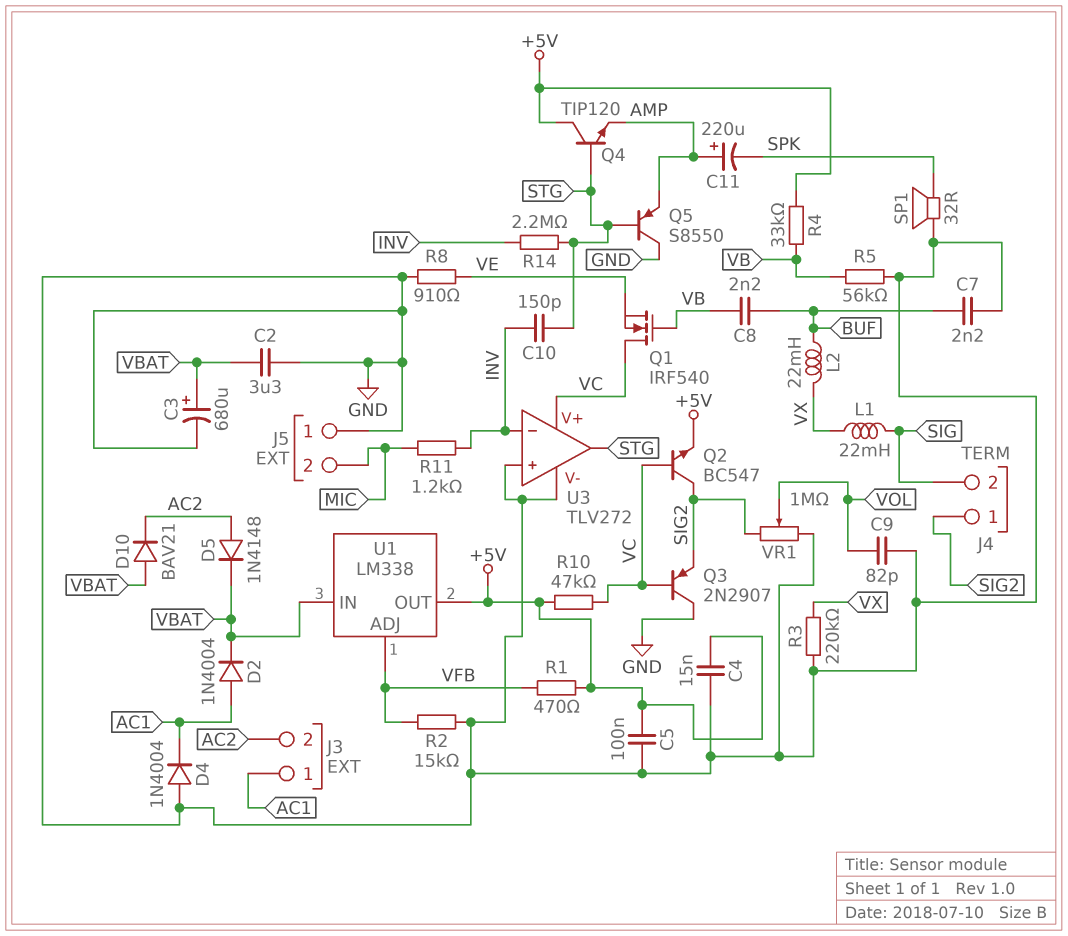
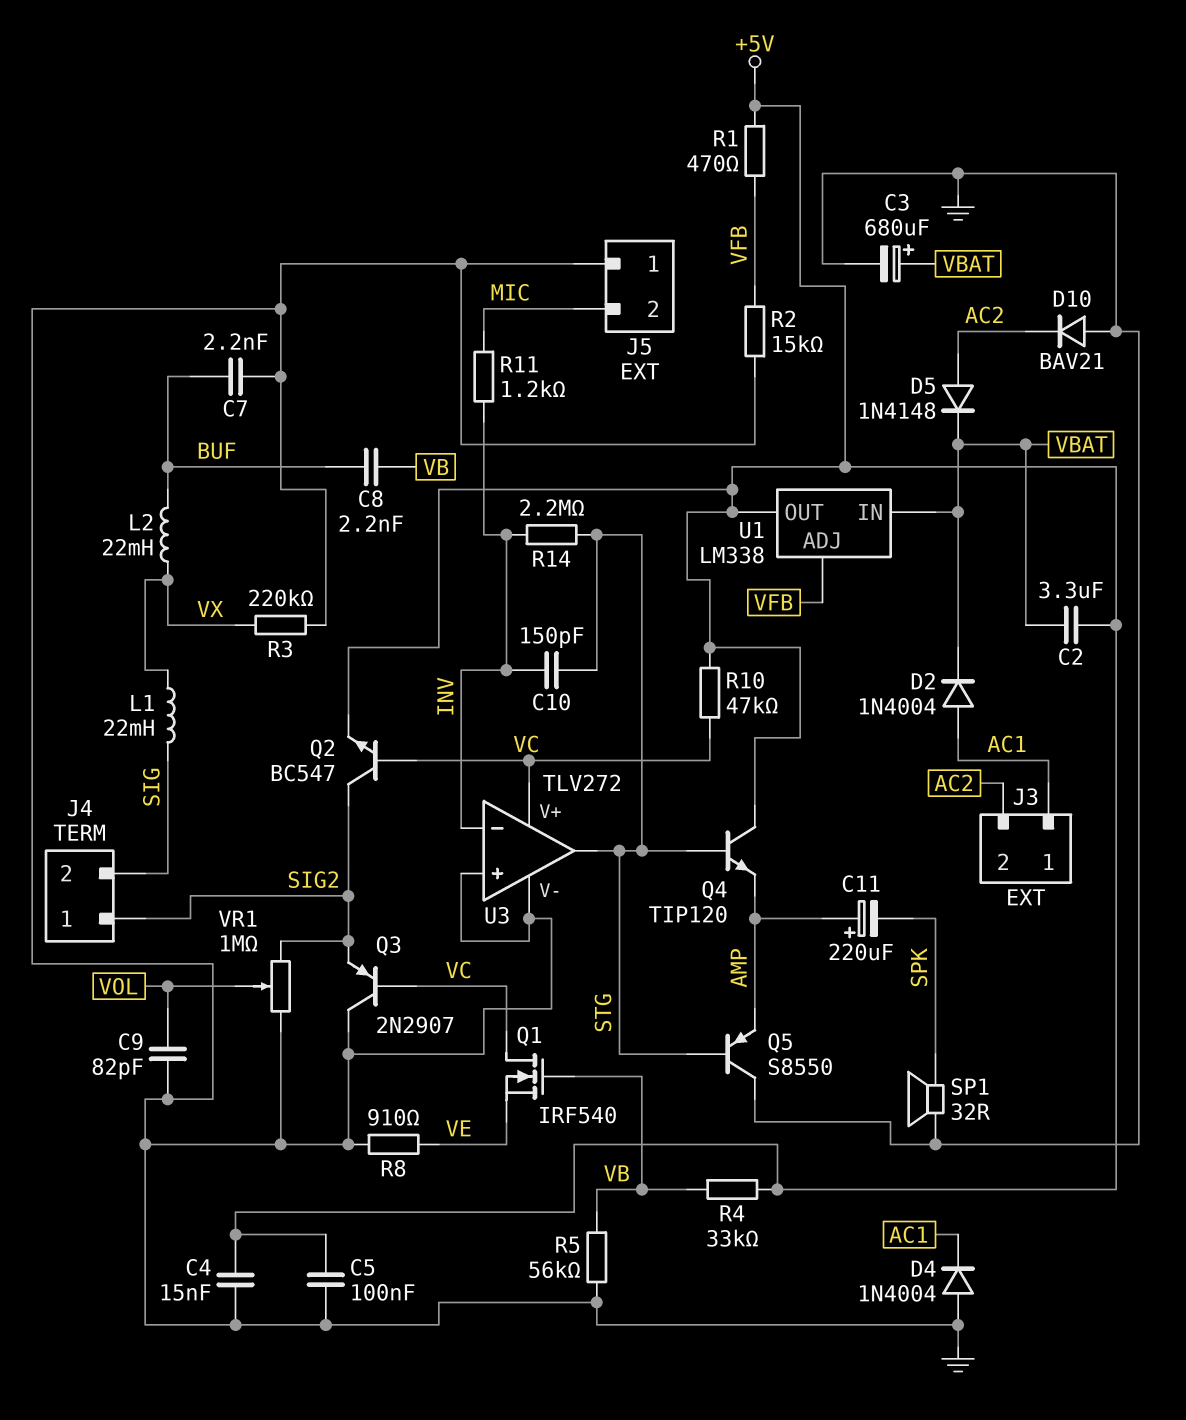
C2: 3.3uF (GND, VBAT) -> 3.3uF (+5V, VBAT)
D10: diode BAV21 (A VBAT, K AC2) -> diode BAV21 (A GND, K AC2)

